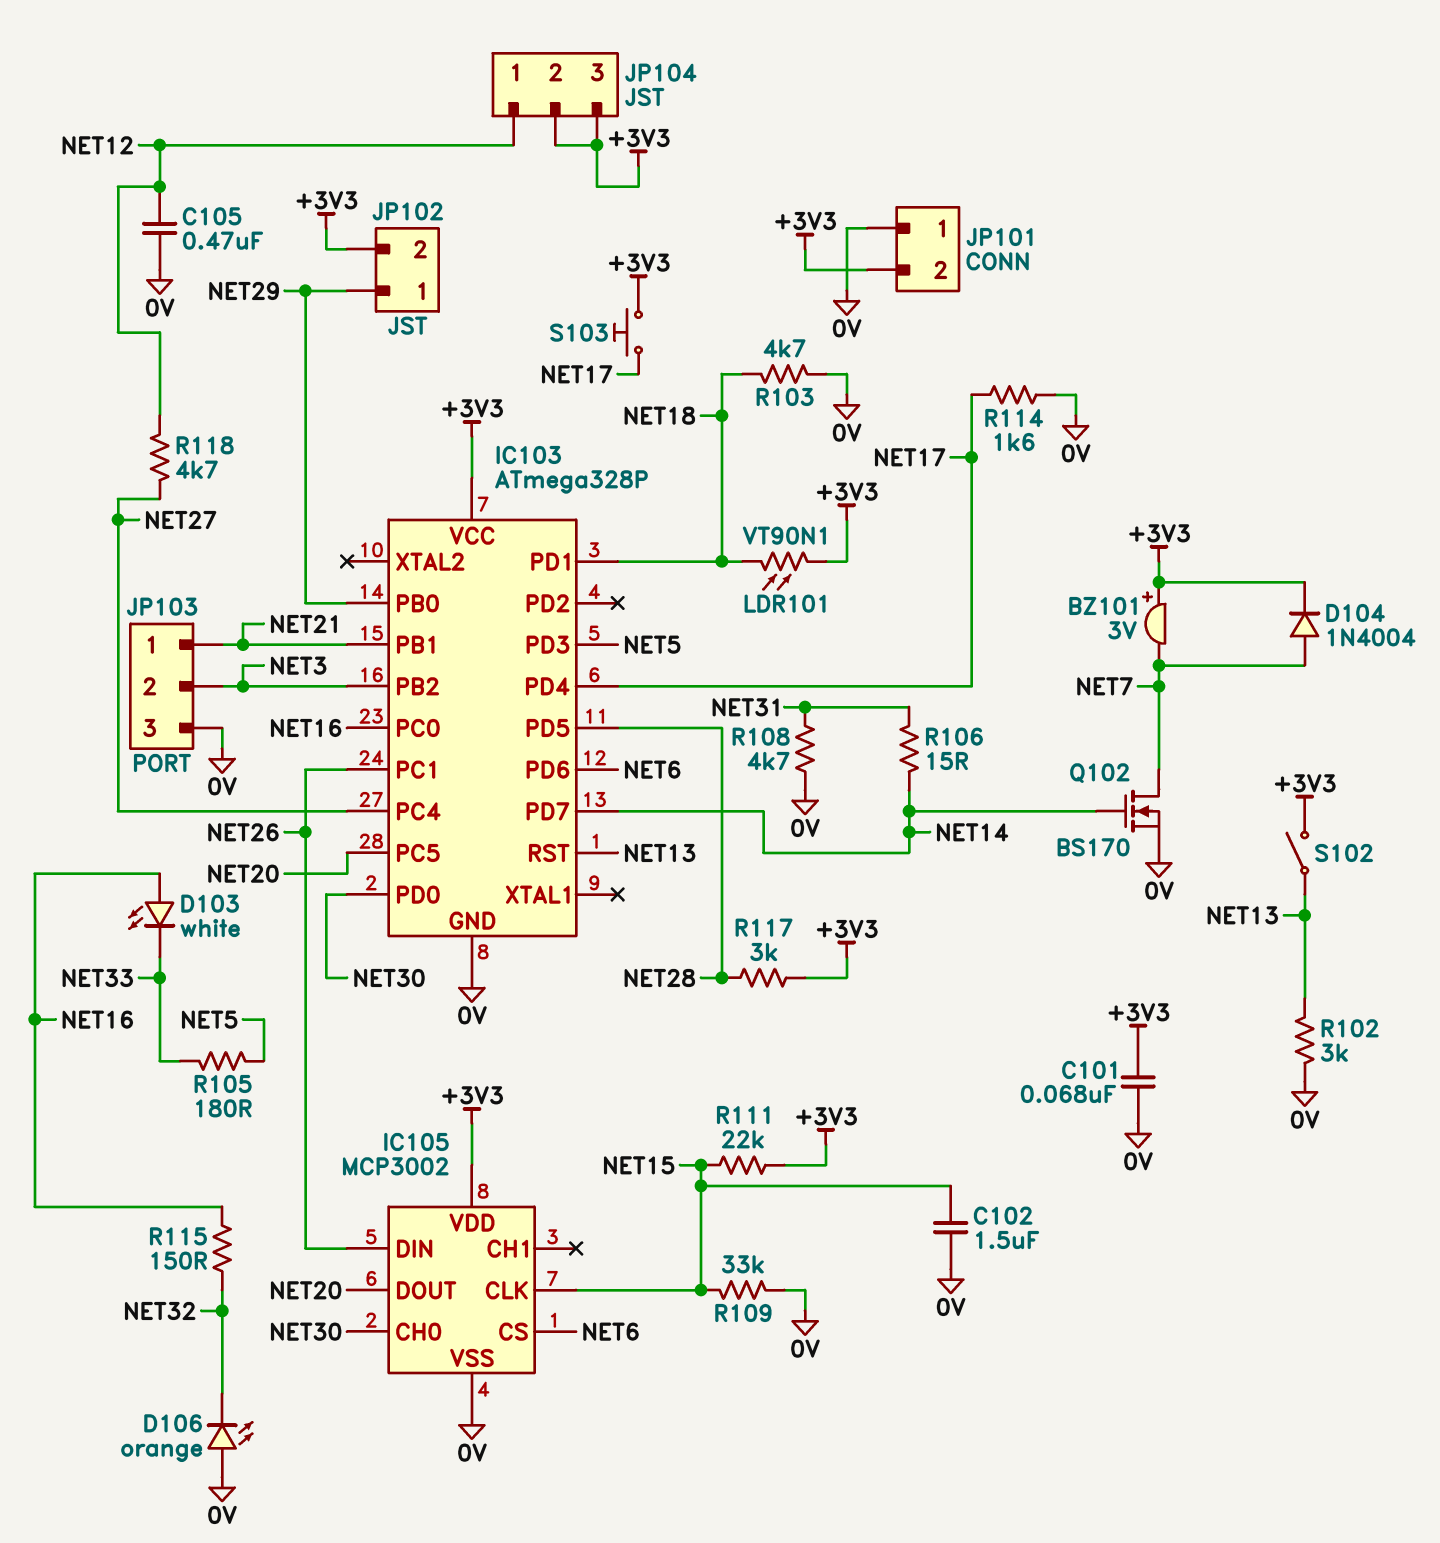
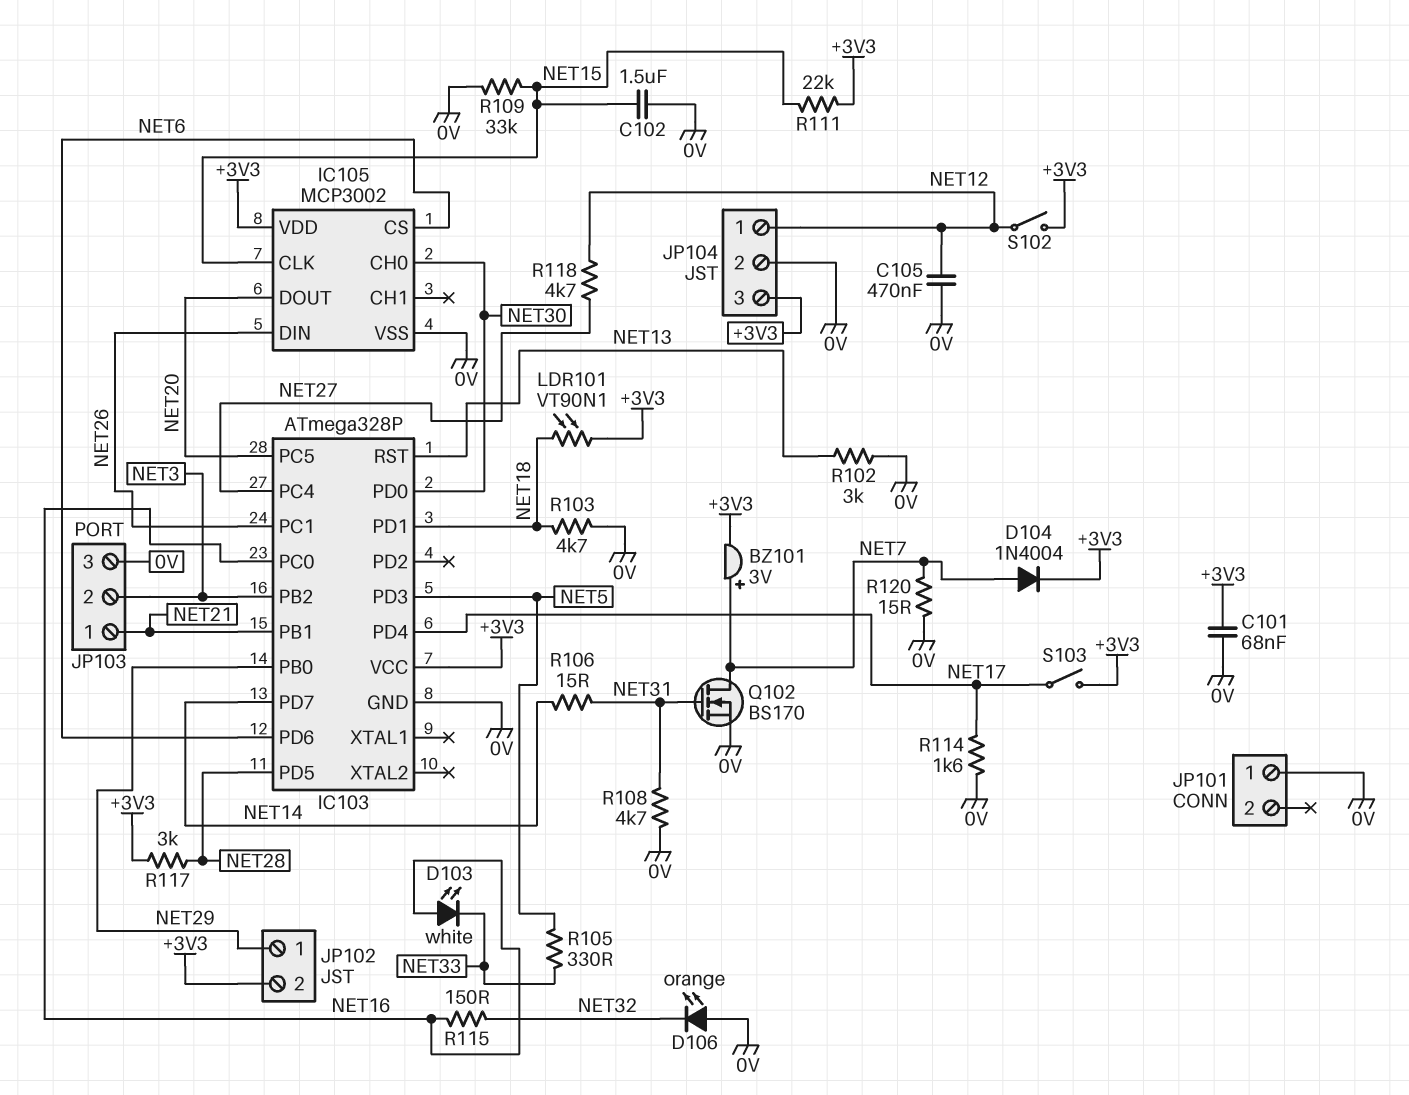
BZ101: buzzer 3V (plus +3V3, minus NET7) -> buzzer 3V (plus NET7, minus +3V3)
JP101 pin 2: +3V3 -> none
JP104 pin 2: +3V3 -> 0V
Q102: NMOS BS170 (G NET14, D NET7, S 0V) -> NMOS BS170 (G NET31, D NET7, S 0V)
R105: 180 (NET5, NET33) -> 330 (NET5, NET33)
R120: none -> 15 (0V, NET7)
S102: switch (+3V3, NET13) -> switch (+3V3, NET12)
S103: button (+3V3, NET17) -> switch (+3V3, NET17)

